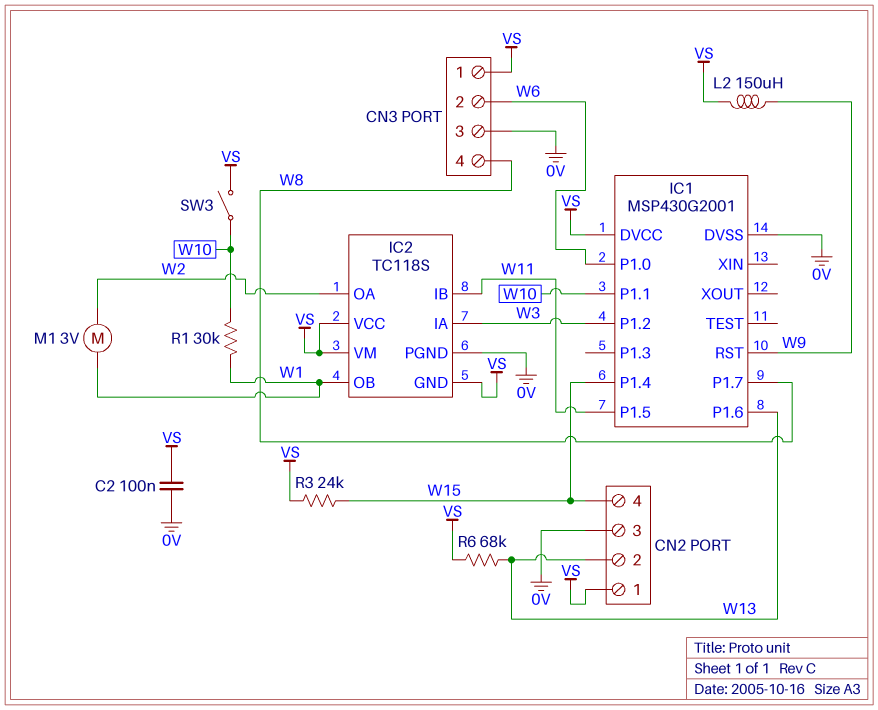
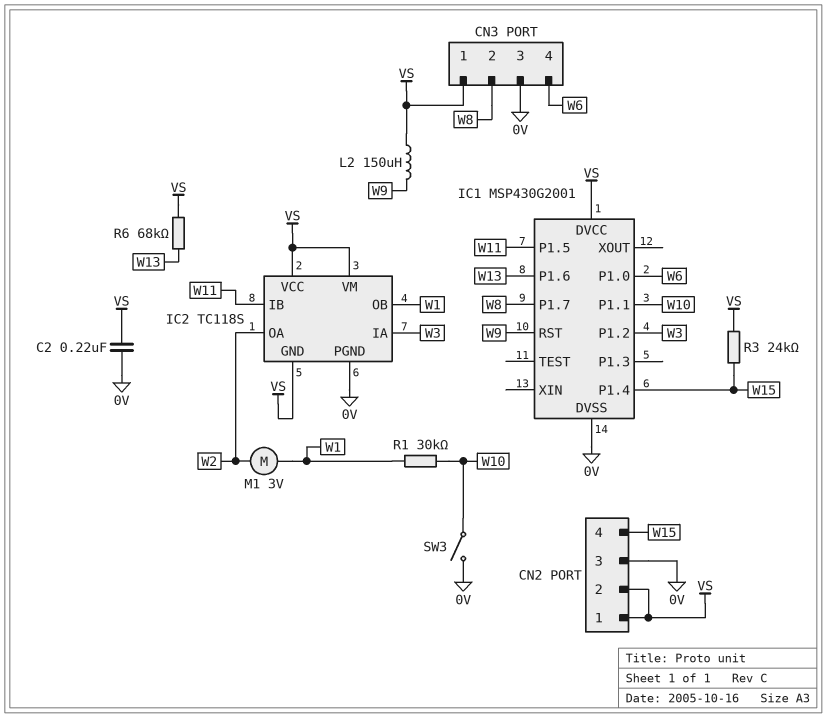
C2: 100nF (0V, VS) -> 220nF (0V, VS)
CN2 pin 2: W13 -> VS
CN3 pin 2: W6 -> W8
CN3 pin 4: W8 -> W6
SW3: switch (VS, W10) -> switch (0V, W10)

